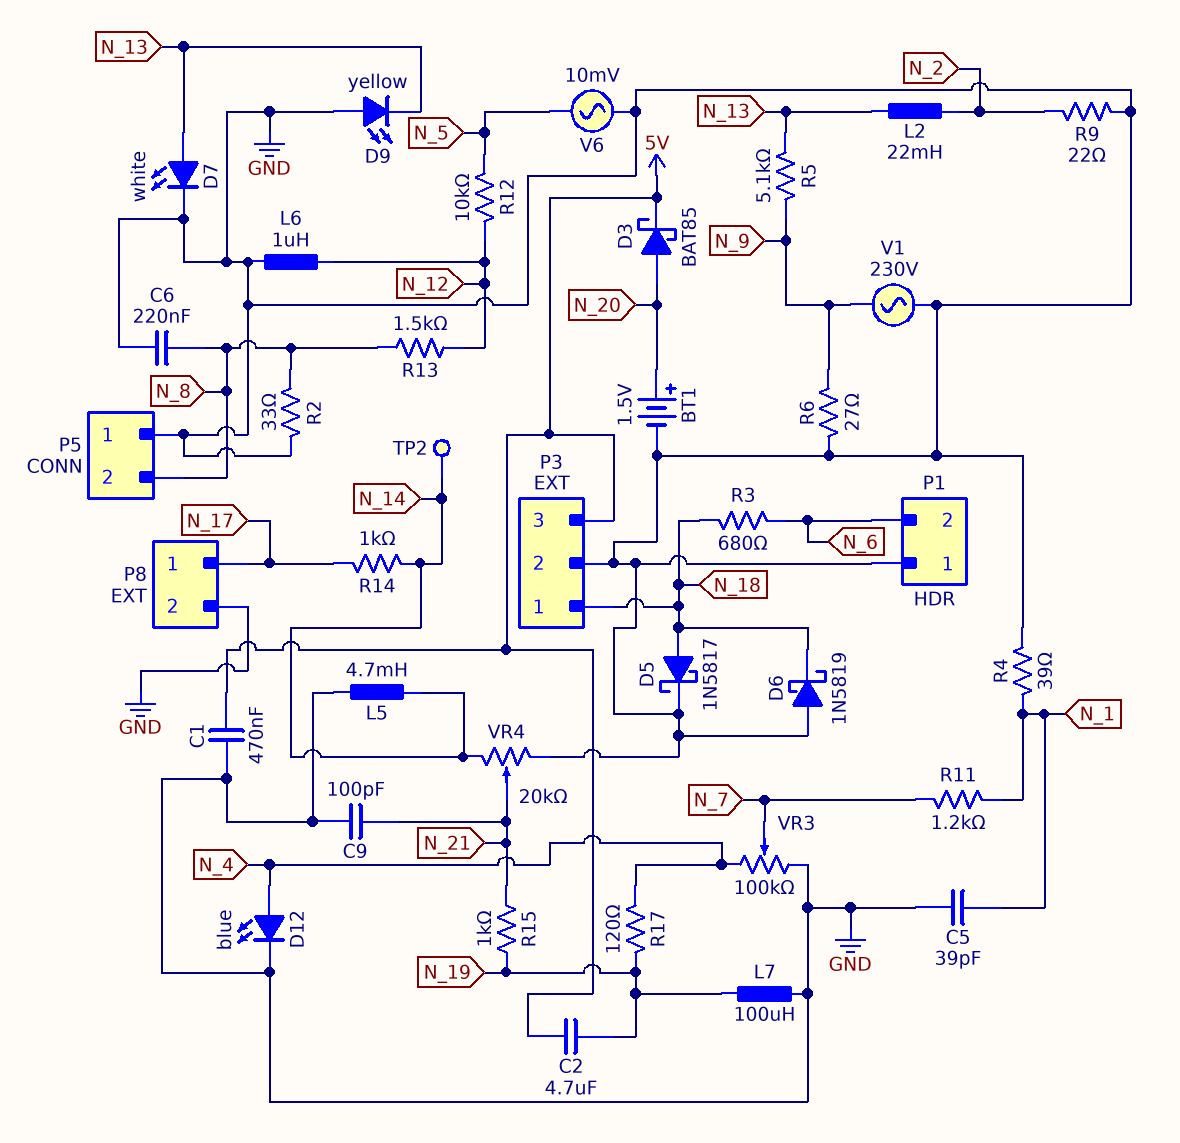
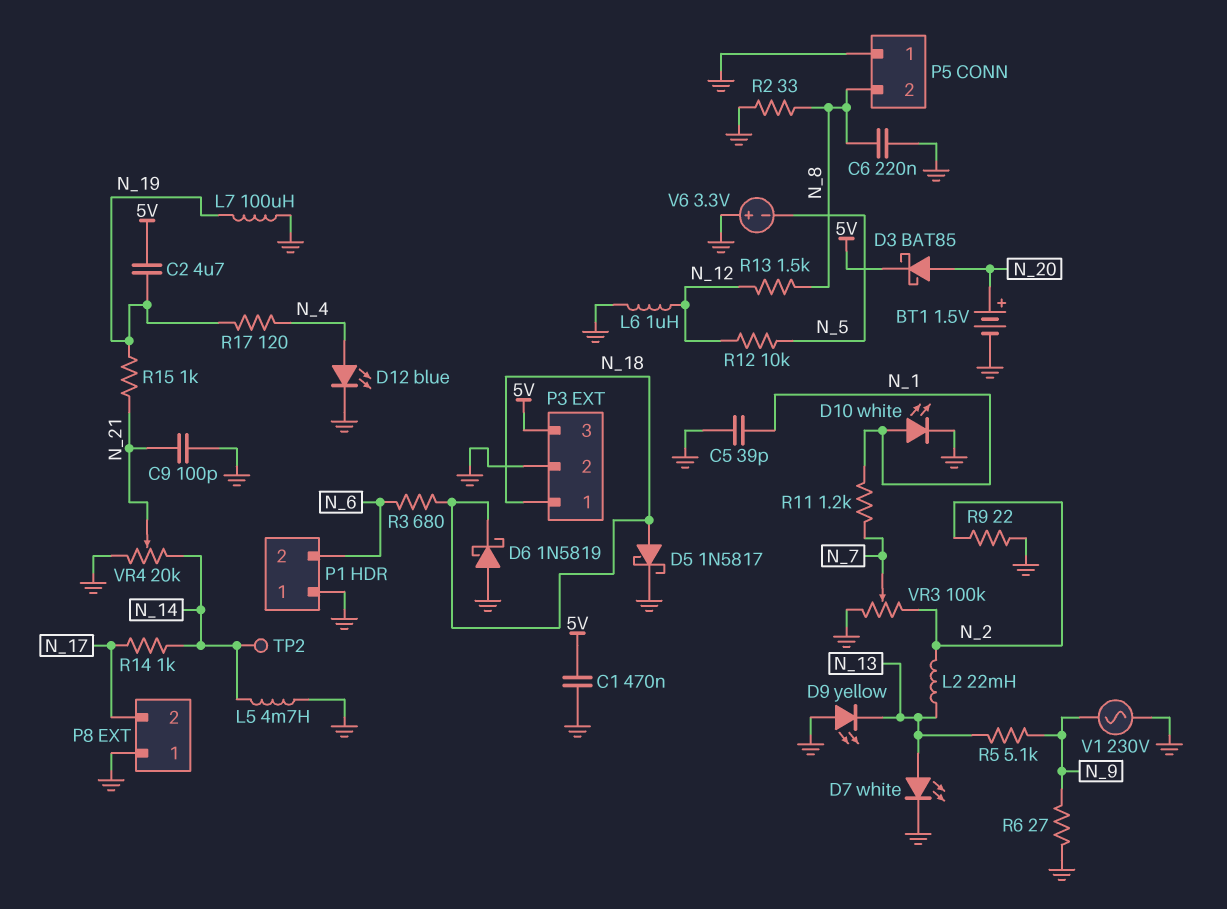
D10: none -> LED white (A N_1, K GND)
P8 pin 1: N_17 -> GND
P8 pin 2: GND -> N_17
R4: 39 (GND, N_1) -> none
V6: AC 10mV (GND, N_5) -> 3.3V (plus GND, minus N_5)
VR3: 100k (GND, N_4, wiper N_7) -> 100k (GND, N_2, wiper N_7)

